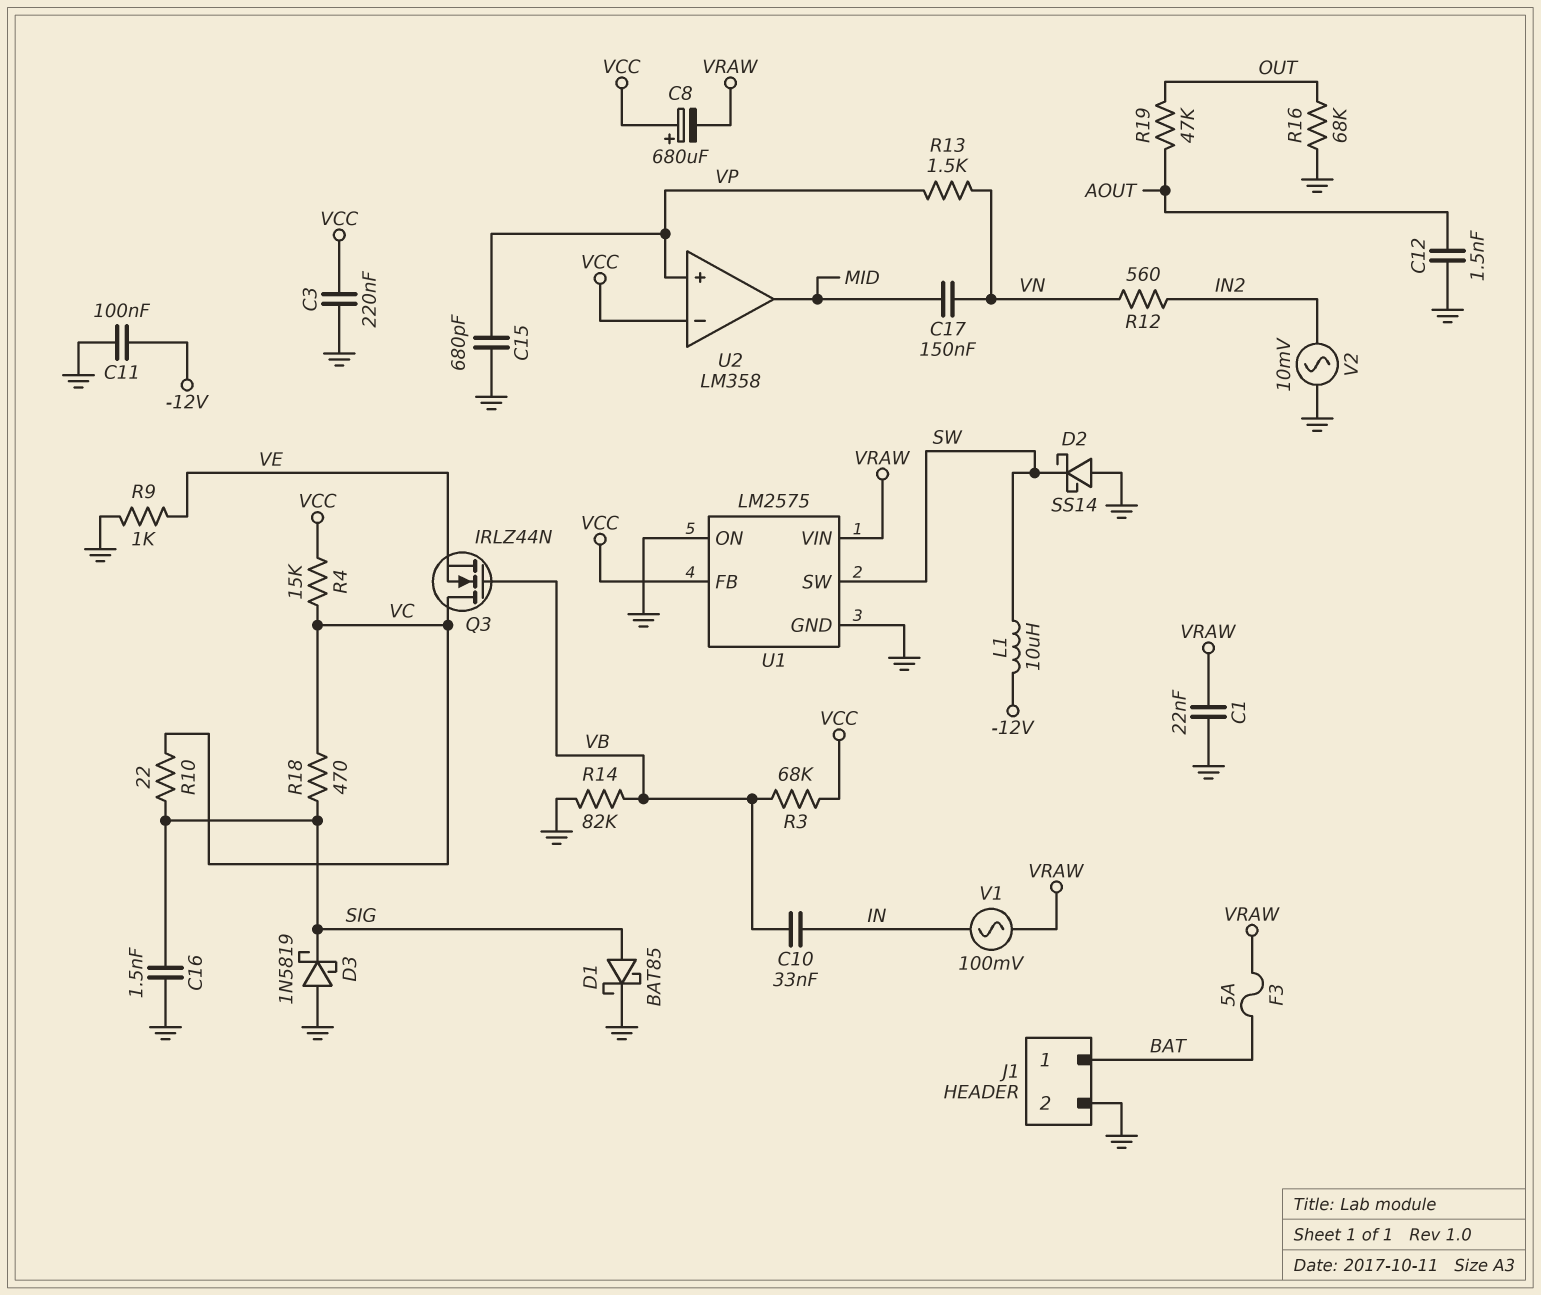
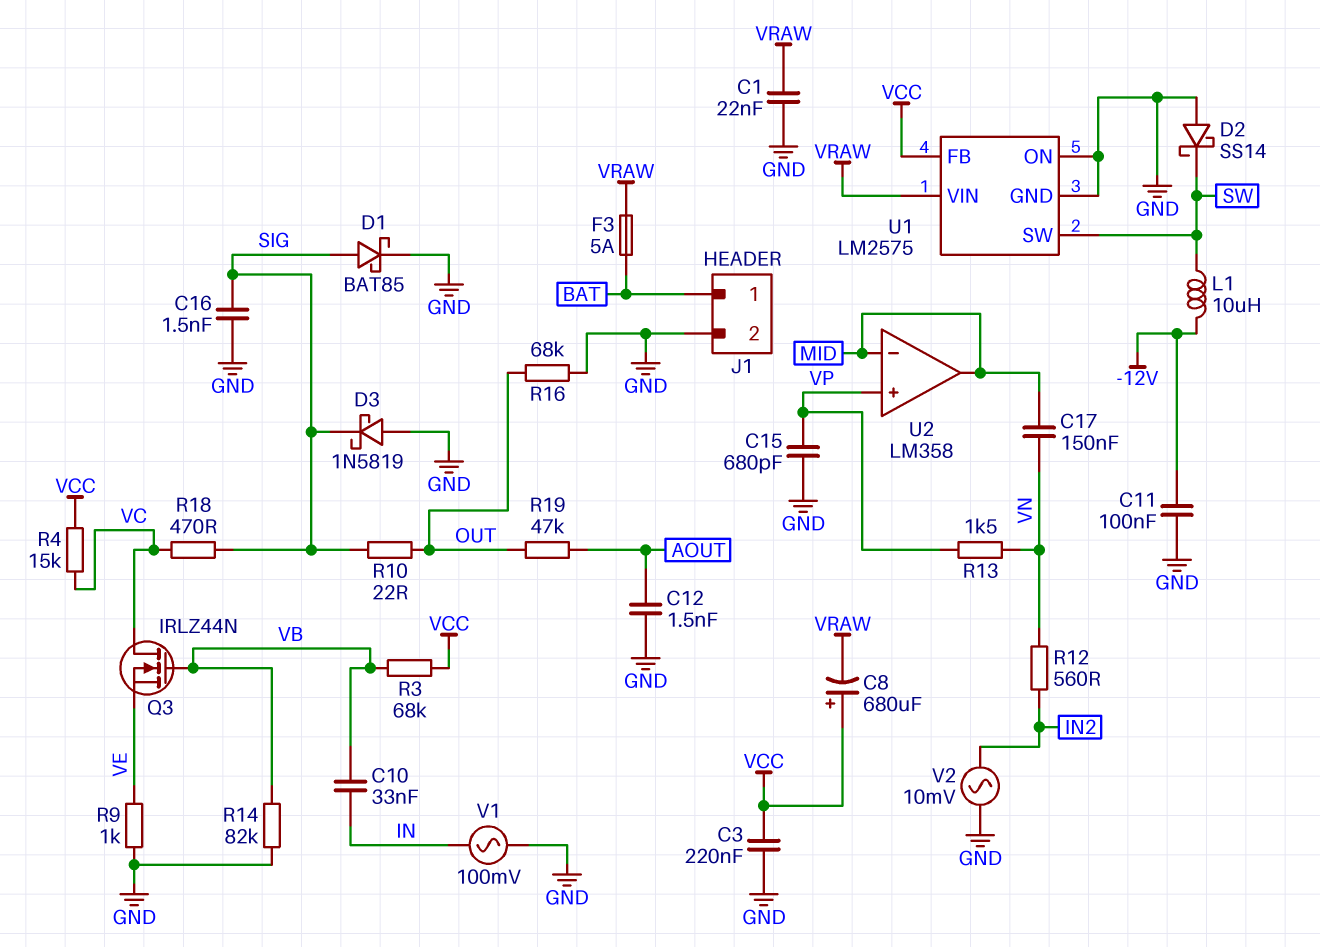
R10: 22 (SIG, VC) -> 22 (OUT, SIG)
U2 pin in-: VCC -> MID
V1: AC 100mV (IN, VRAW) -> AC 100mV (GND, IN)

